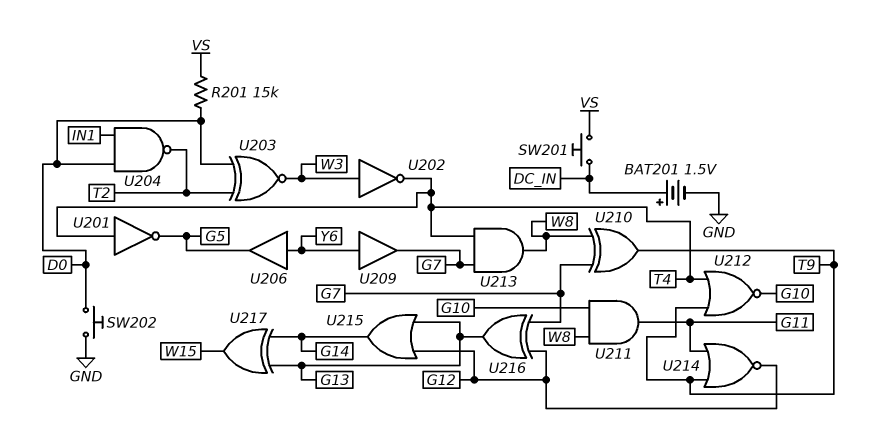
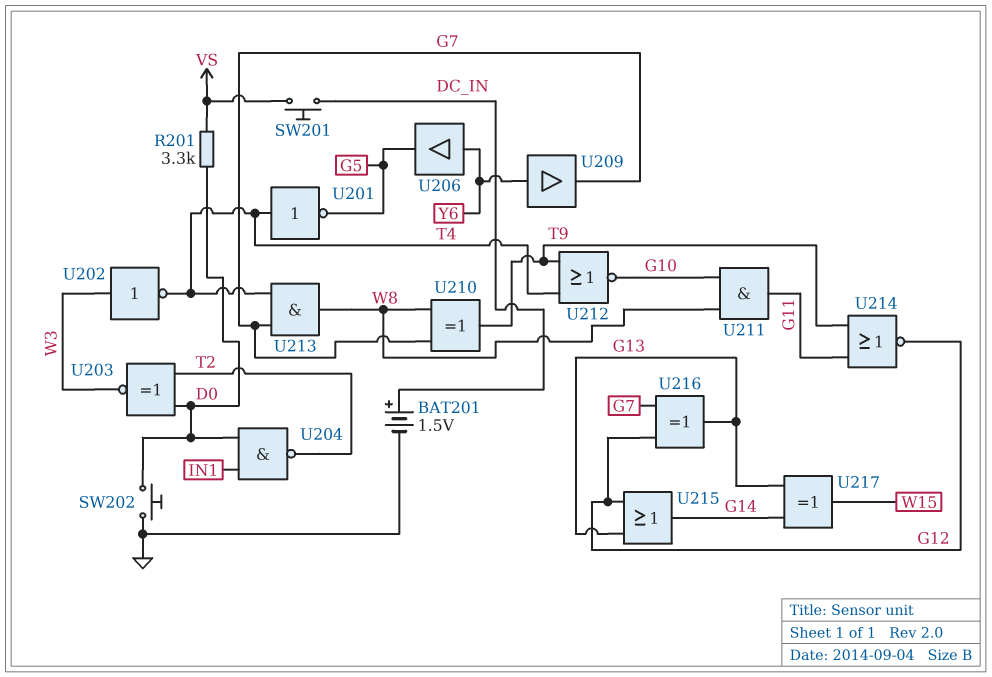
R201: 15k (D0, VS) -> 3.3k (D0, VS)

